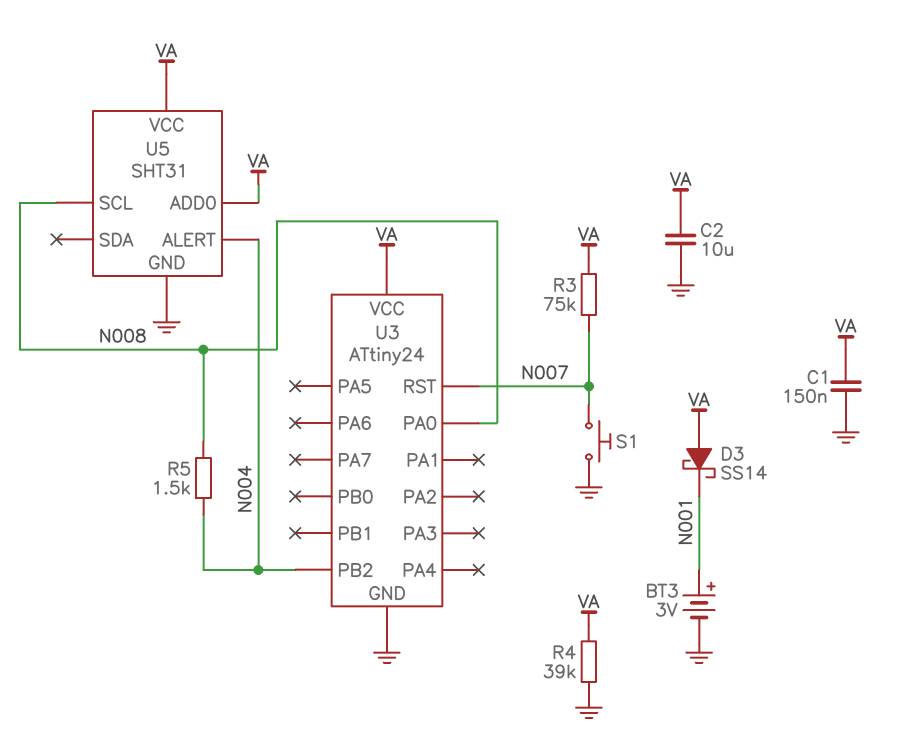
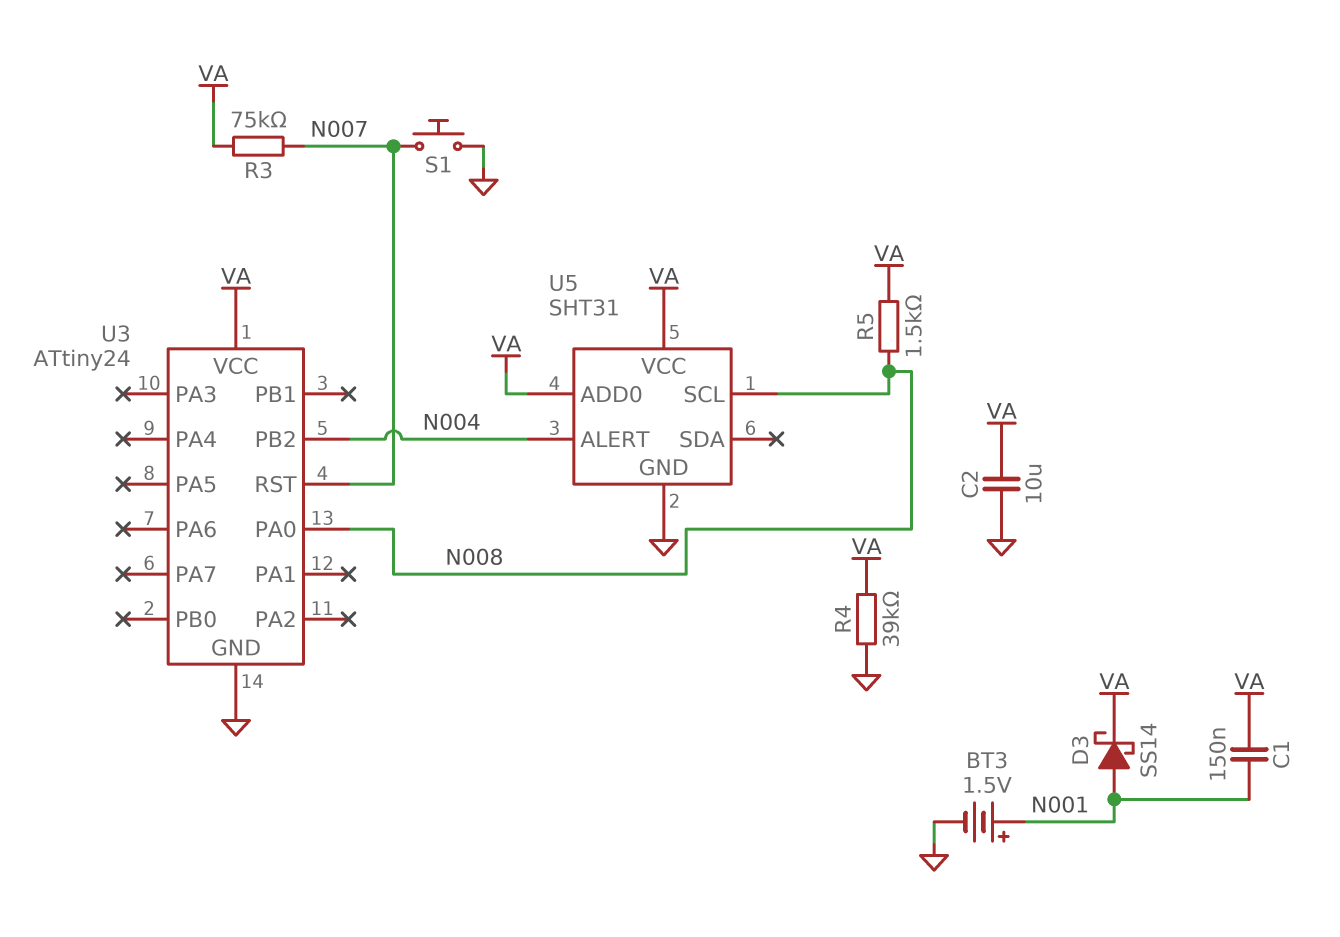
BT3: 3V (plus N001, minus GND) -> 1.5V (plus N001, minus GND)
C1: 150nF (GND, VA) -> 150nF (N001, VA)
D3: schottky SS14 (A VA, K N001) -> schottky SS14 (A N001, K VA)
R5: 1.5k (N004, N008) -> 1.5k (N008, VA)

